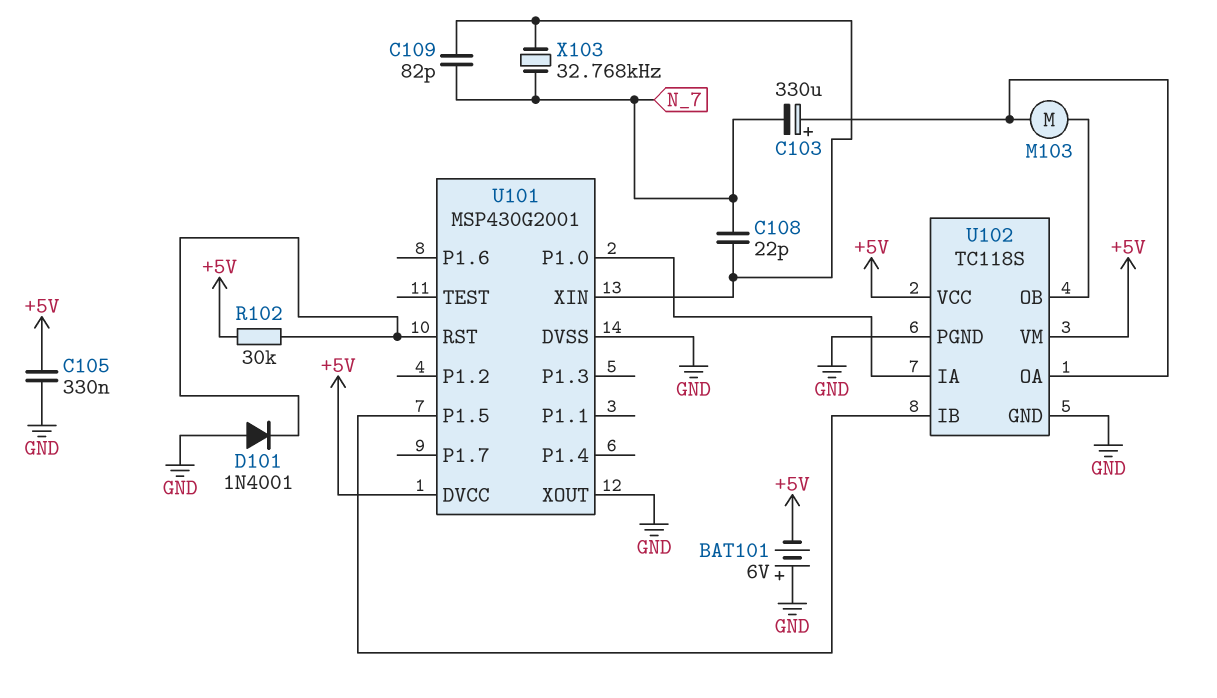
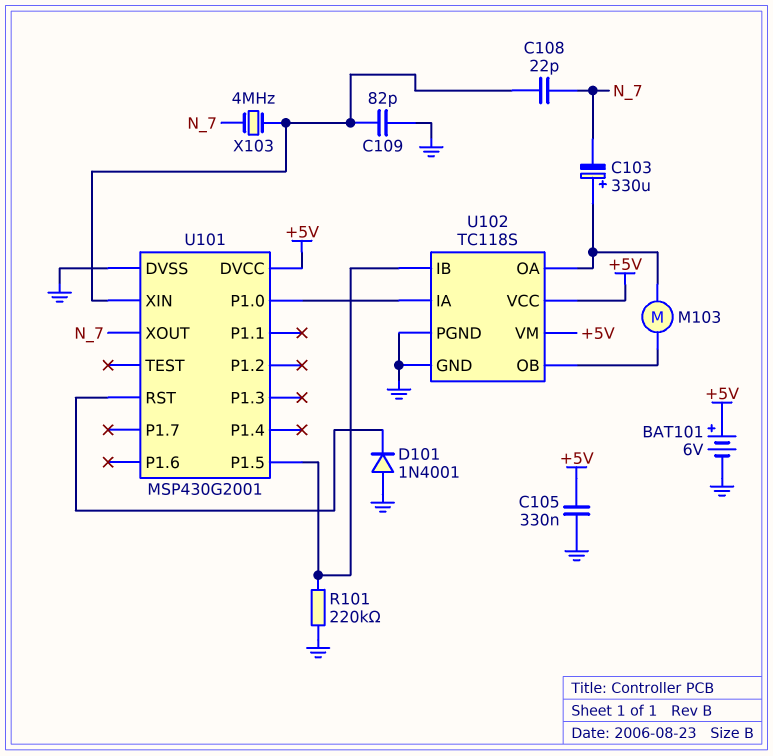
BAT101: 6V (plus GND, minus +5V) -> 6V (plus +5V, minus GND)
C109: 82pF (N_7, U101/XIN) -> 82pF (GND, U101/XIN)
R101: none -> 220k (GND, U101/P1.5)
R102: 30k (+5V, U101/RST) -> none
U101 pin XOUT: GND -> N_7
X103: 32.768kHz (N_7, U101/XIN) -> 4MHz (N_7, U101/XIN)

